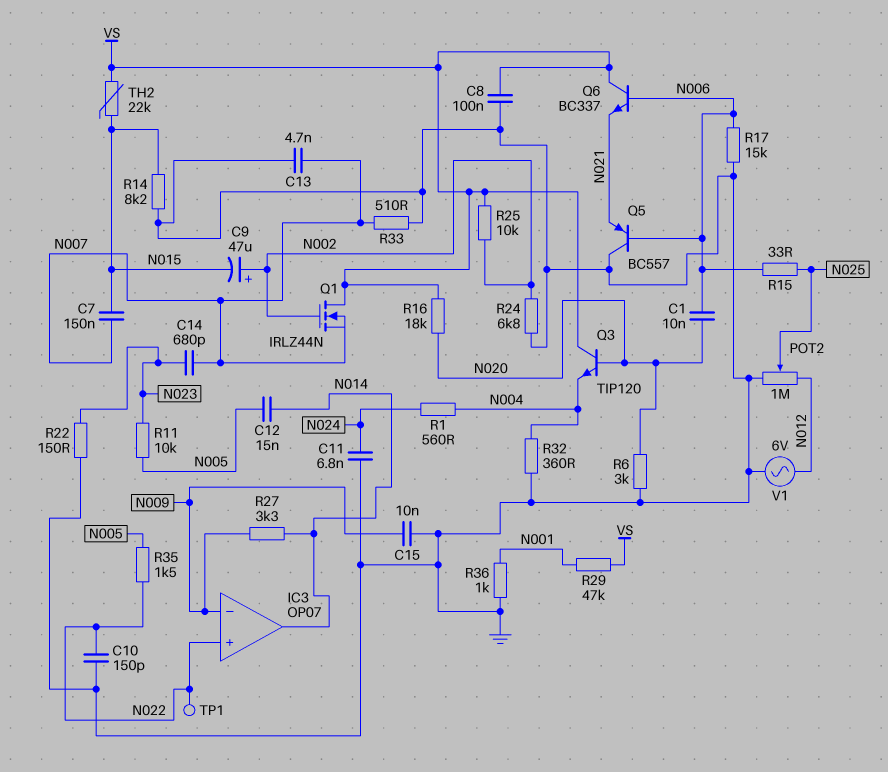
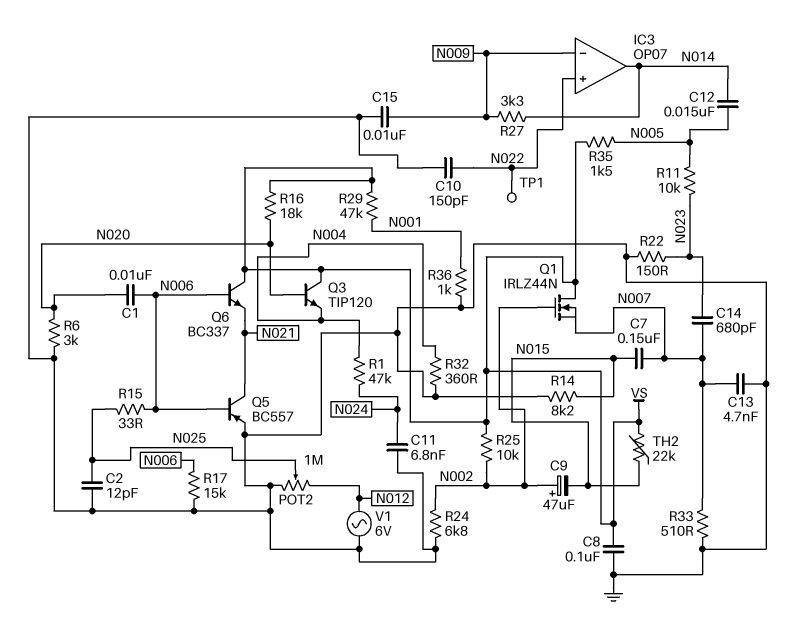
C2: none -> 12pF (GND, N025)
Q5: PNP BC557 (B N006, C GND, E N021) -> PNP BC557 (B N006, C N021, E GND)
R1: 560 (N004, N024) -> 47k (N004, N024)
R35: 1.5k (N005, N022) -> 1.5k (N005, VS)

